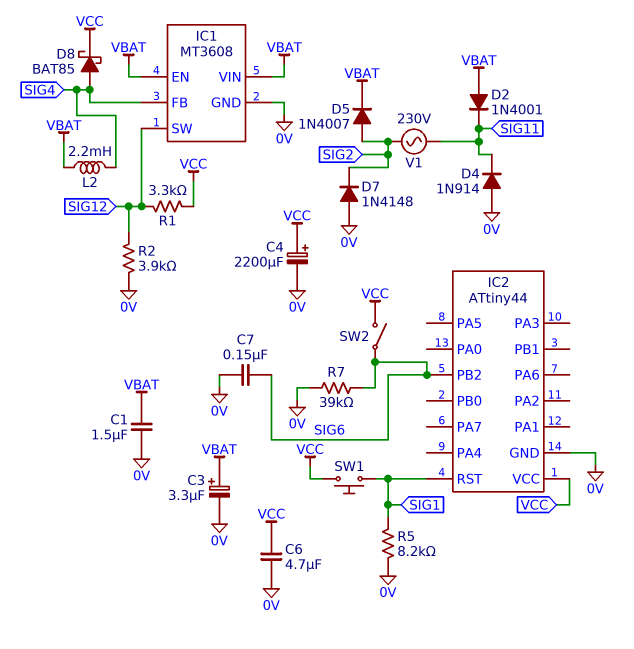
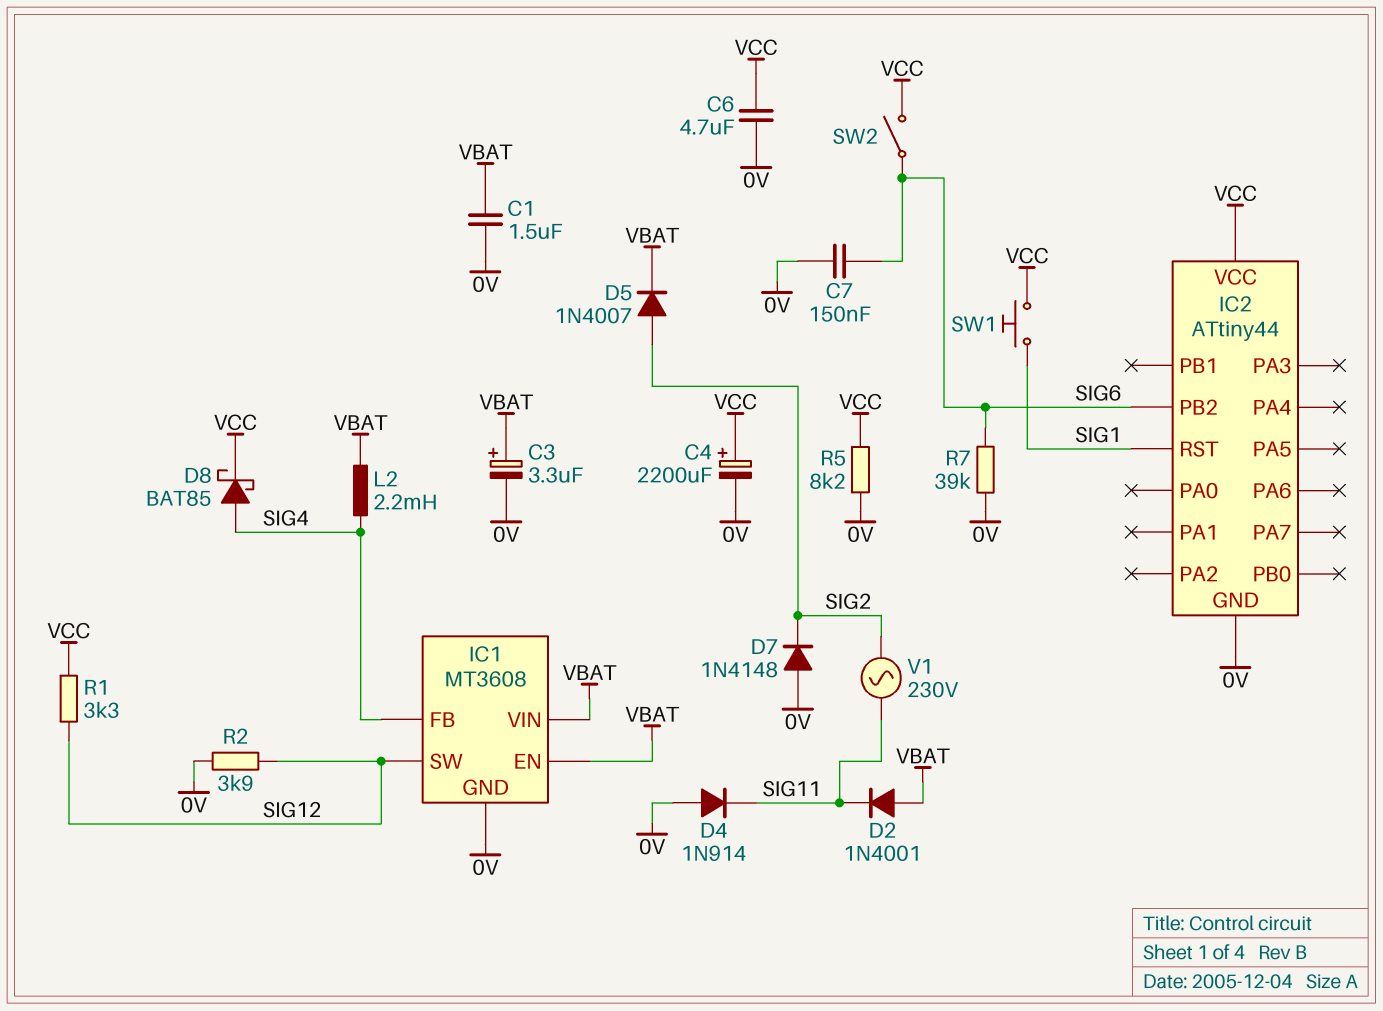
R5: 8.2k (0V, SIG1) -> 8.2k (0V, VCC)

